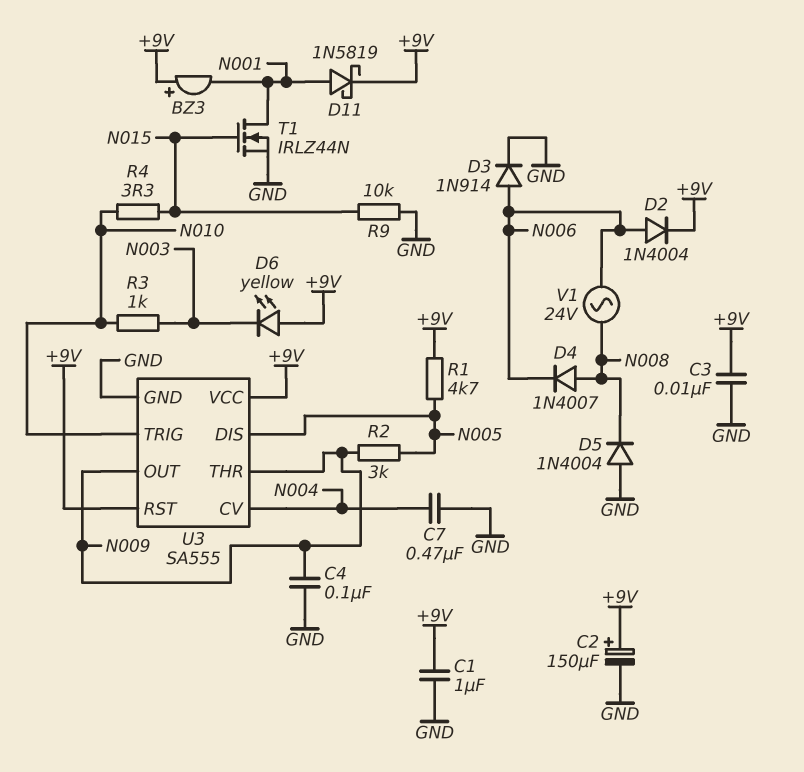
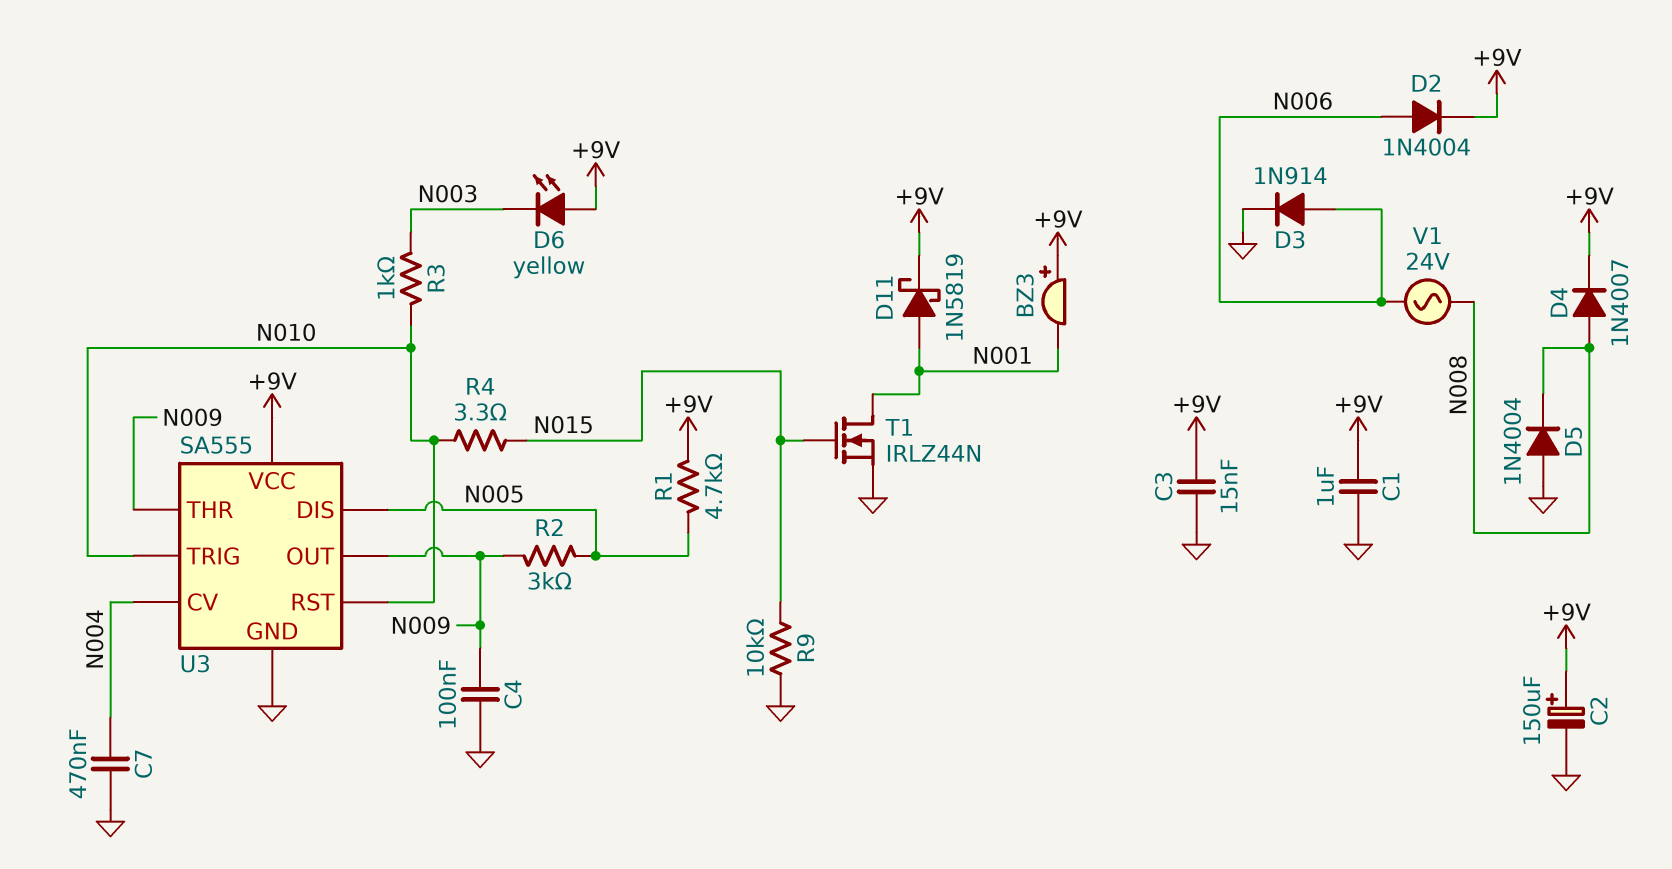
C3: 10nF (+9V, GND) -> 15nF (+9V, GND)
D4: diode 1N4007 (A N008, K N006) -> diode 1N4007 (A N008, K +9V)
U3 pin RST: +9V -> N010

